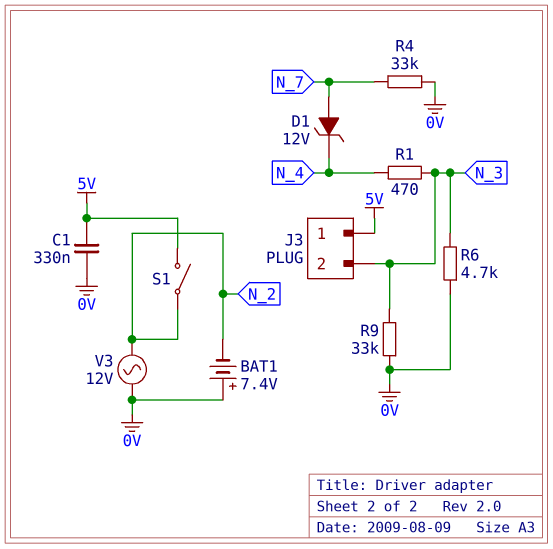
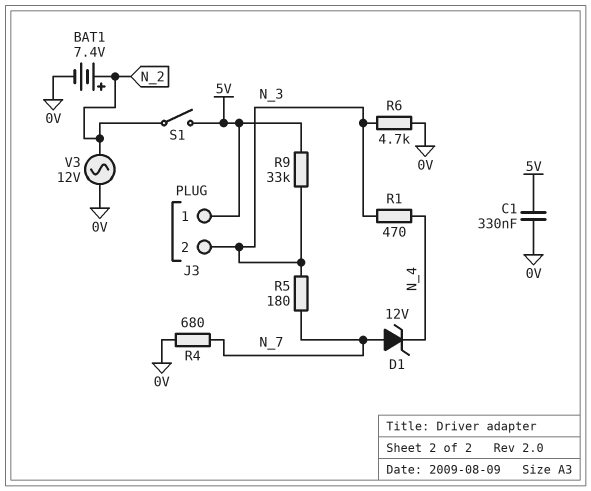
BAT1: 7.4V (plus 0V, minus N_2) -> 7.4V (plus N_2, minus 0V)
R4: 33k (0V, N_7) -> 680 (0V, N_7)
R5: none -> 180 (N_3, N_7)
R9: 33k (0V, N_3) -> 33k (5V, N_3)

